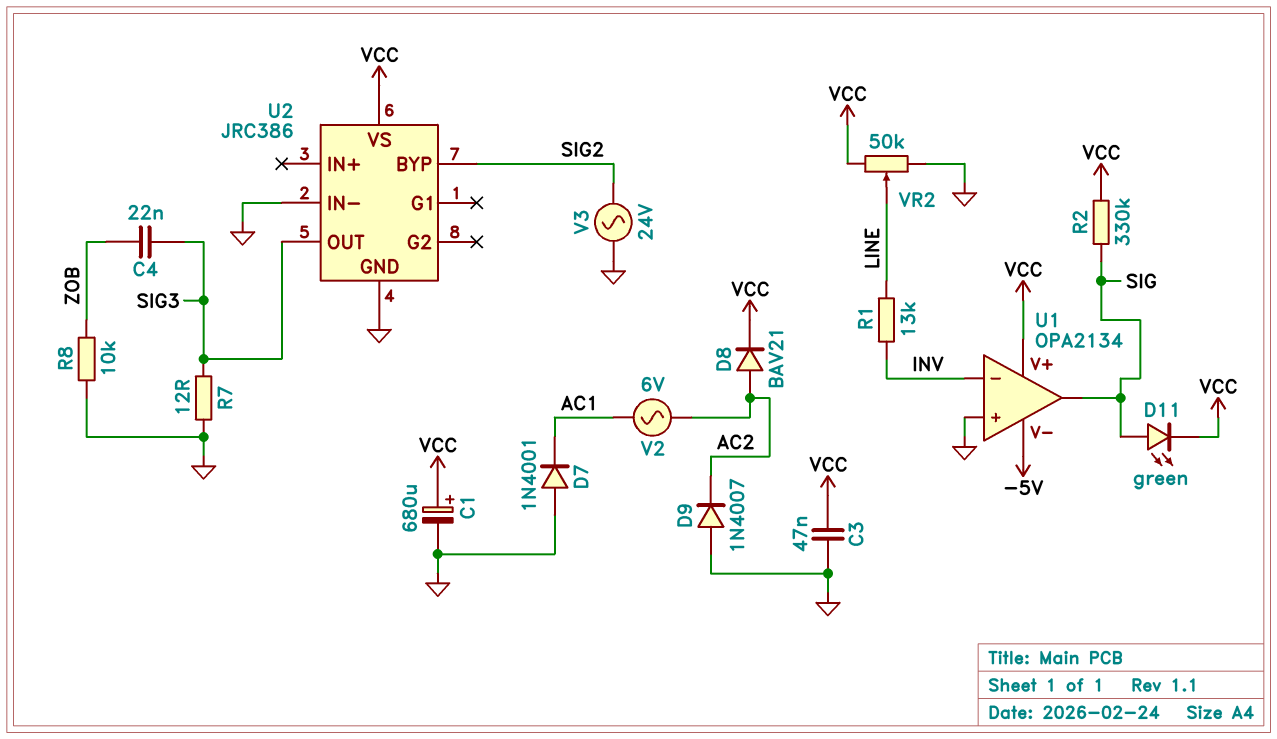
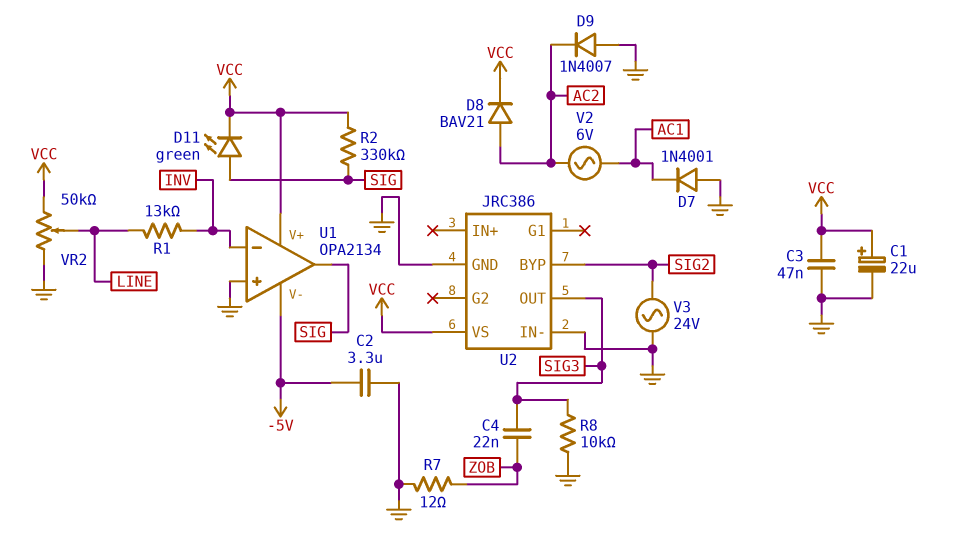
C1: 680uF (plus VCC, minus GND) -> 22uF (plus VCC, minus GND)
C2: none -> 3.3uF (-5V, GND)
R7: 12 (GND, SIG3) -> 12 (GND, ZOB)
R8: 10k (GND, ZOB) -> 10k (GND, SIG3)

